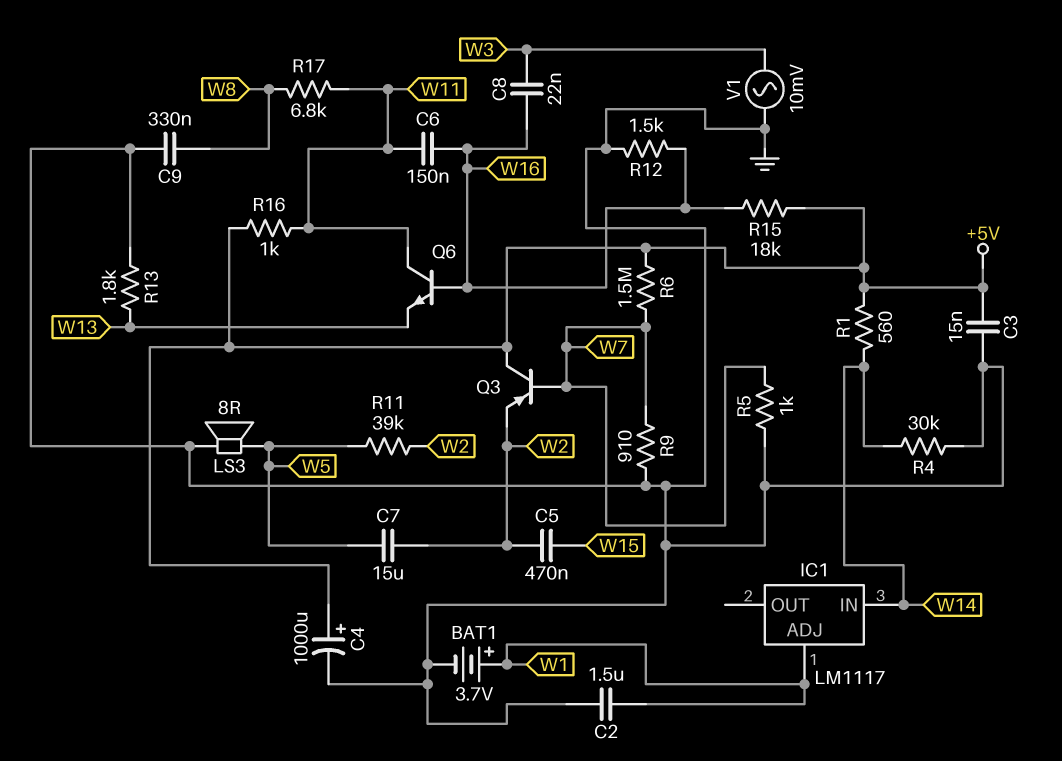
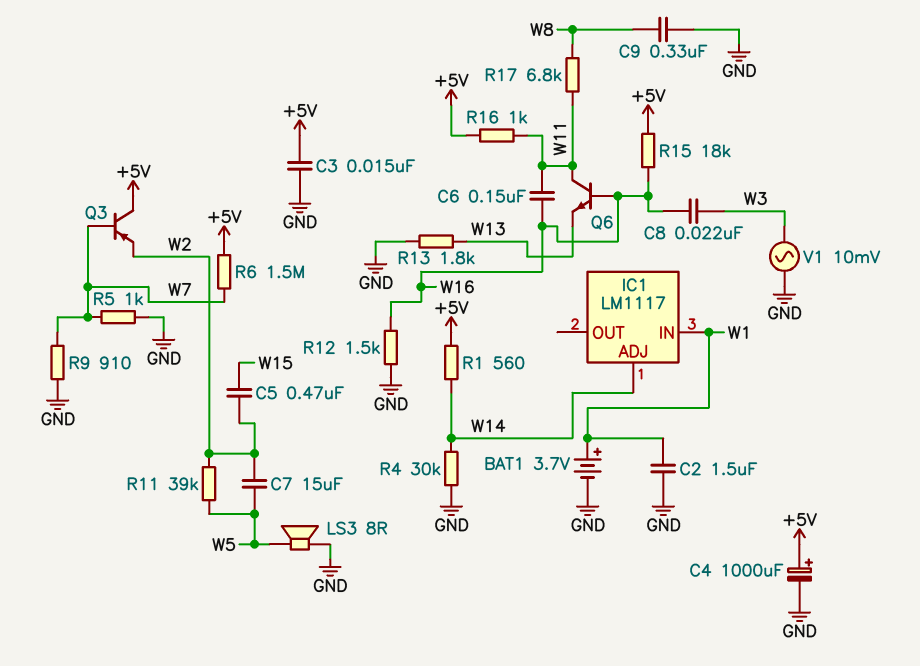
IC1 pin ADJ: W1 -> W14
IC1 pin IN: W14 -> W1

